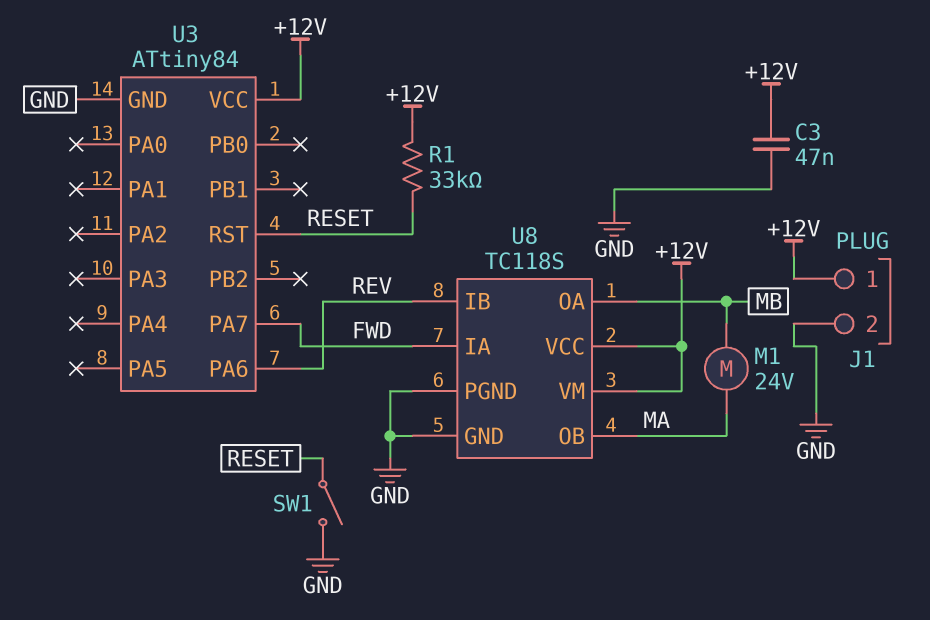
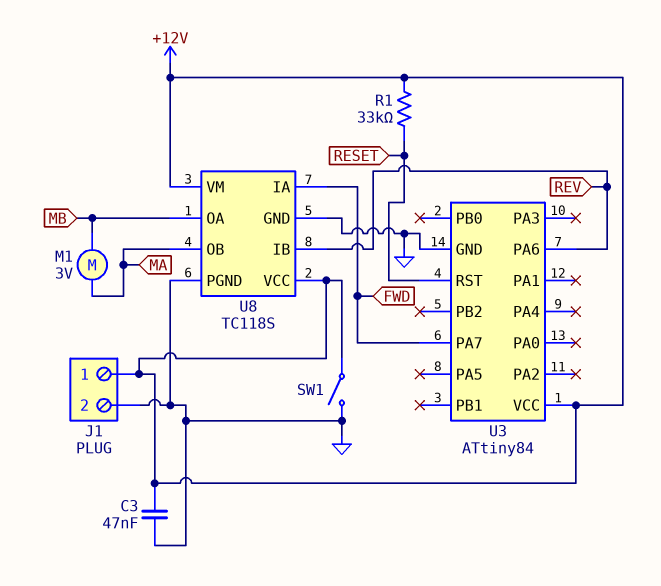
M1: motor 24V (MA, MB) -> motor 3V (MA, MB)
SW1: switch (GND, RESET) -> switch (+12V, GND)

